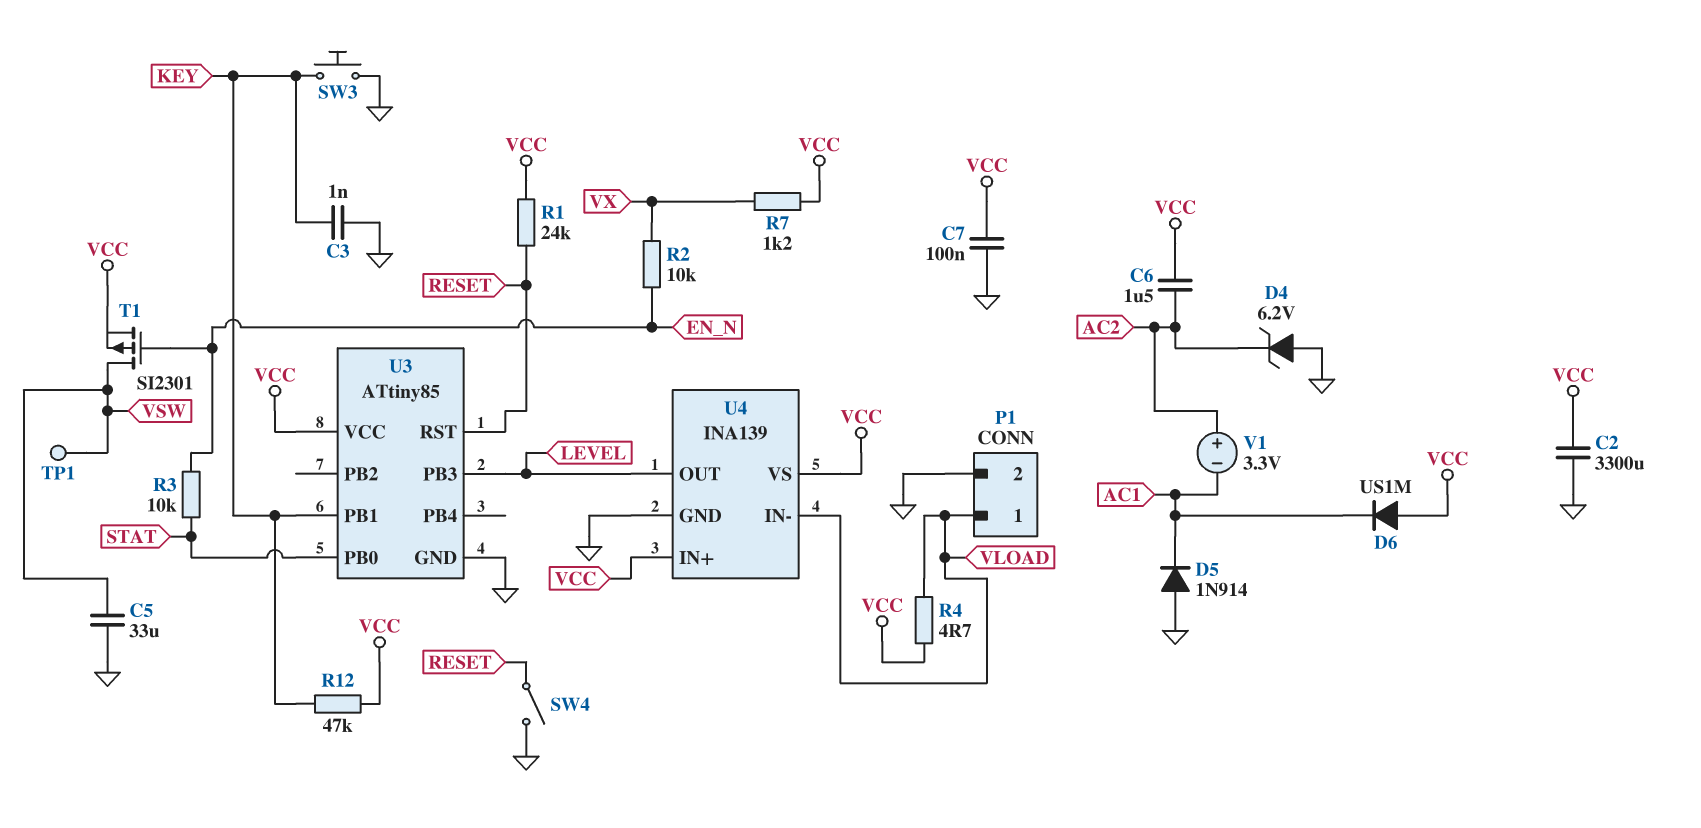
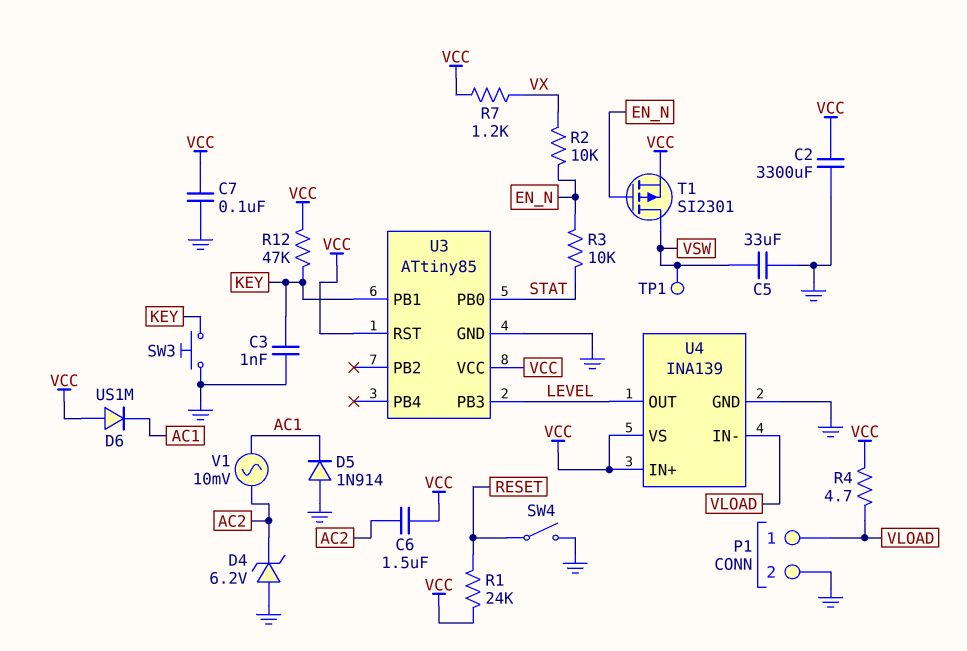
U3 pin RST: RESET -> VCC
V1: 3.3V (plus AC2, minus AC1) -> AC 10mV (AC1, AC2)

